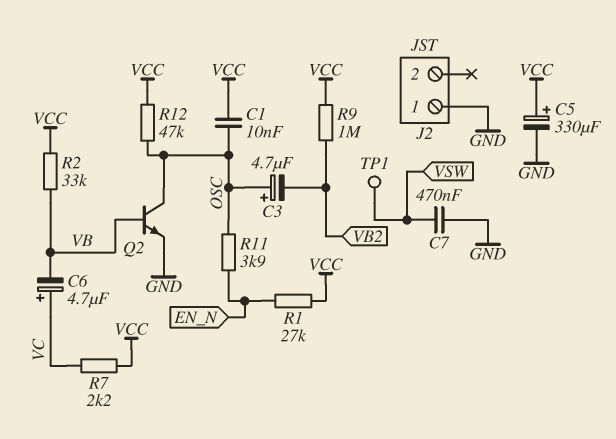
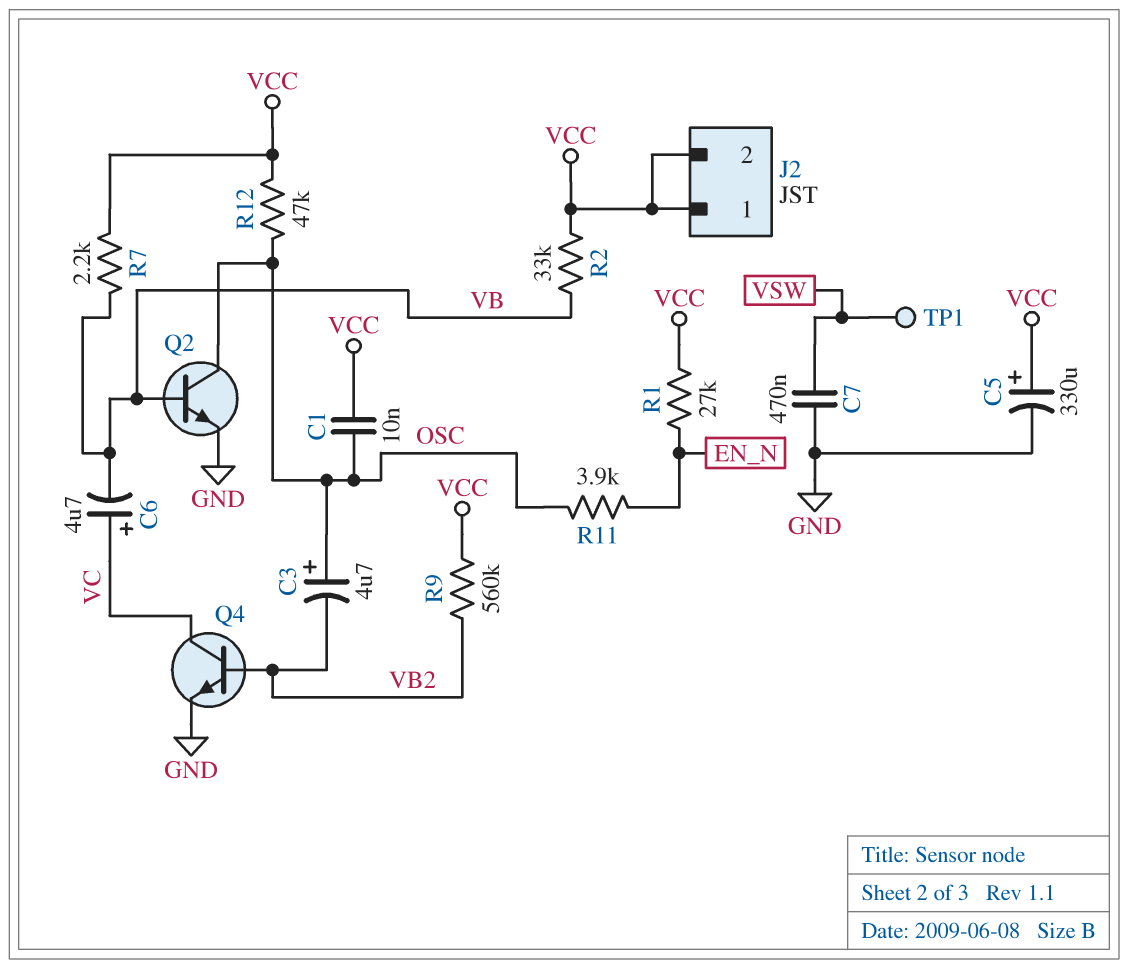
J2 pin 1: GND -> VCC
J2 pin 2: none -> VCC
Q4: none -> NPN (B VB2, C VC, E GND)
R7: 2.2k (VC, VCC) -> 2.2k (VB, VCC)
R9: 1M (VB2, VCC) -> 560k (VB2, VCC)

